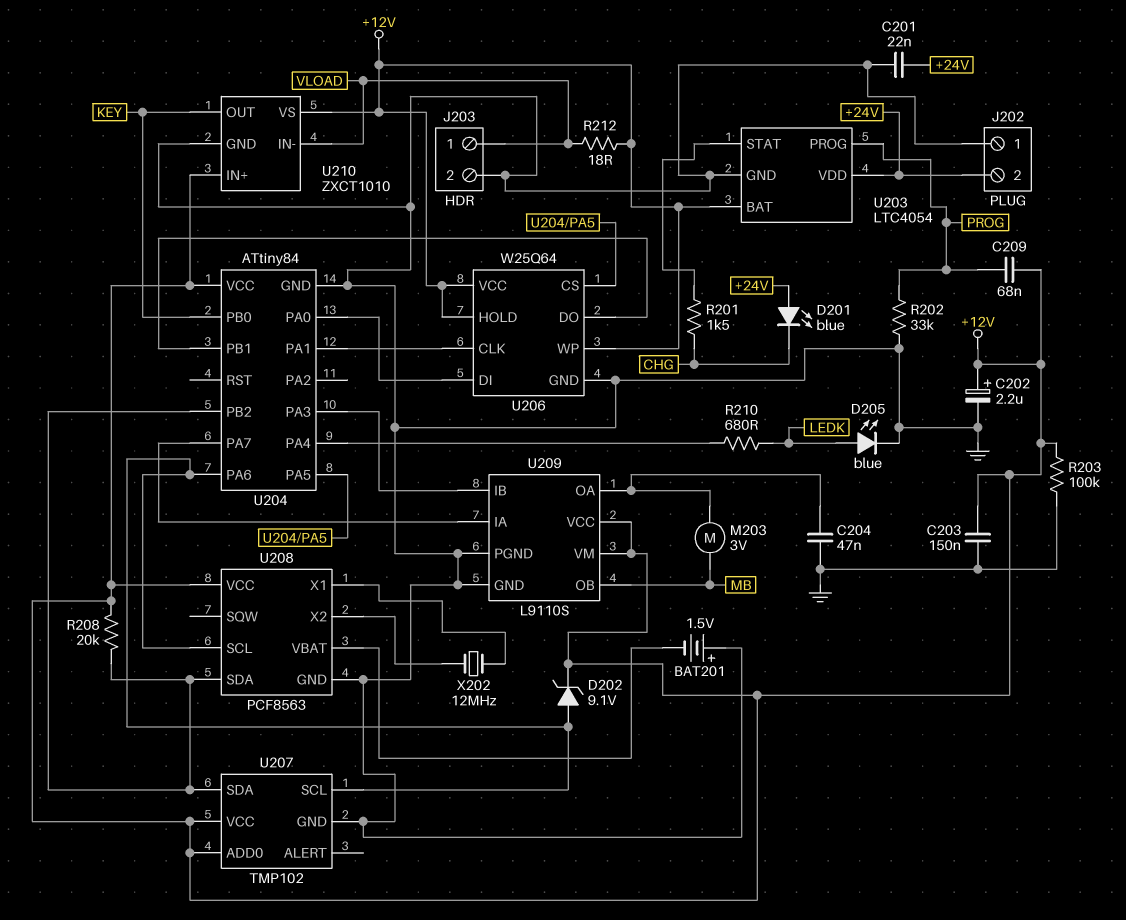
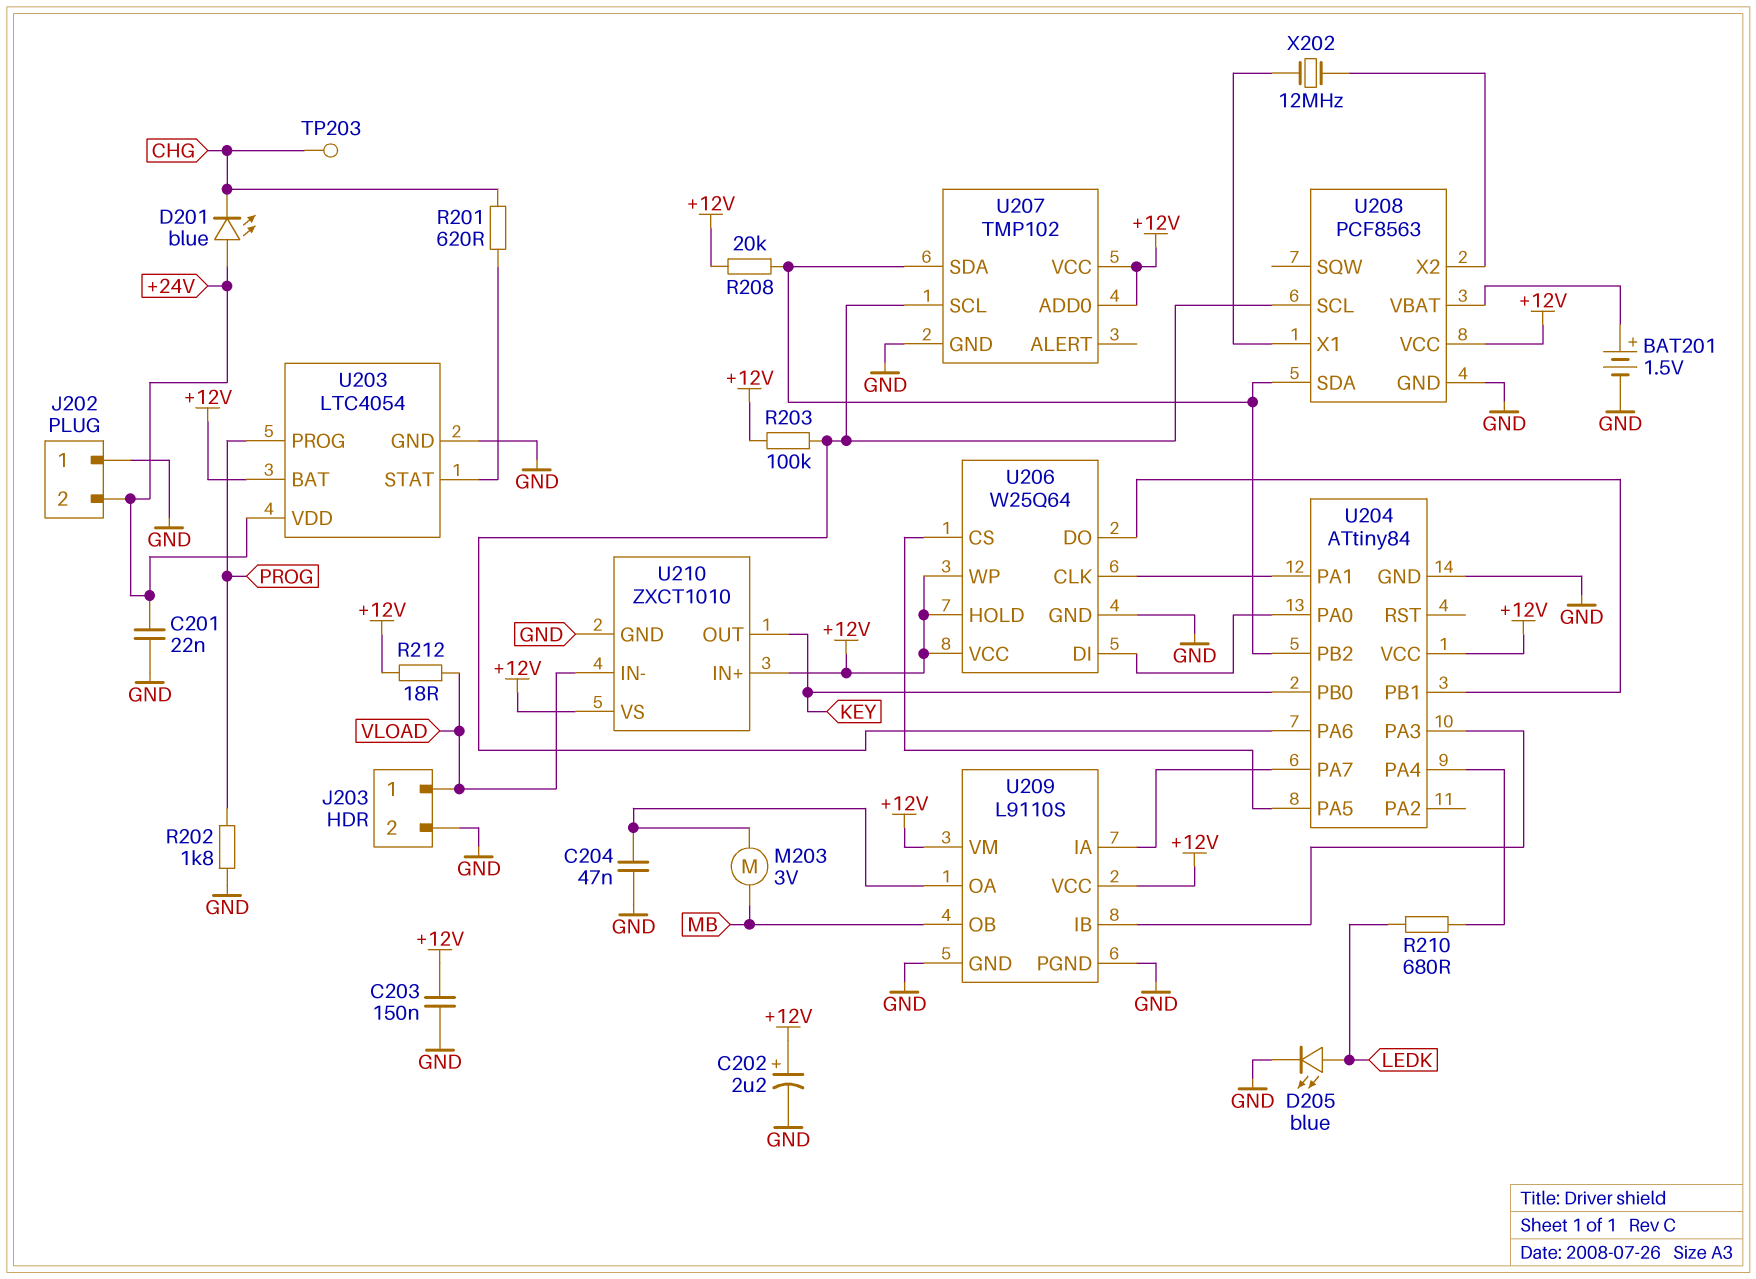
BAT201: 1.5V (plus GND, minus U208/VBAT) -> 1.5V (plus U208/VBAT, minus GND)
C209: 68nF (+12V, PROG) -> none
D202: zener 9.1V (A U204/PA6, K +12V) -> none
R201: 1.5k (CHG, U203/STAT) -> 620 (CHG, U203/STAT)
R202: 33k (GND, PROG) -> 1.8k (GND, PROG)
R203: 100k (+12V, GND) -> 100k (+12V, U204/PA6)
TP203: none -> test point (CHG)

